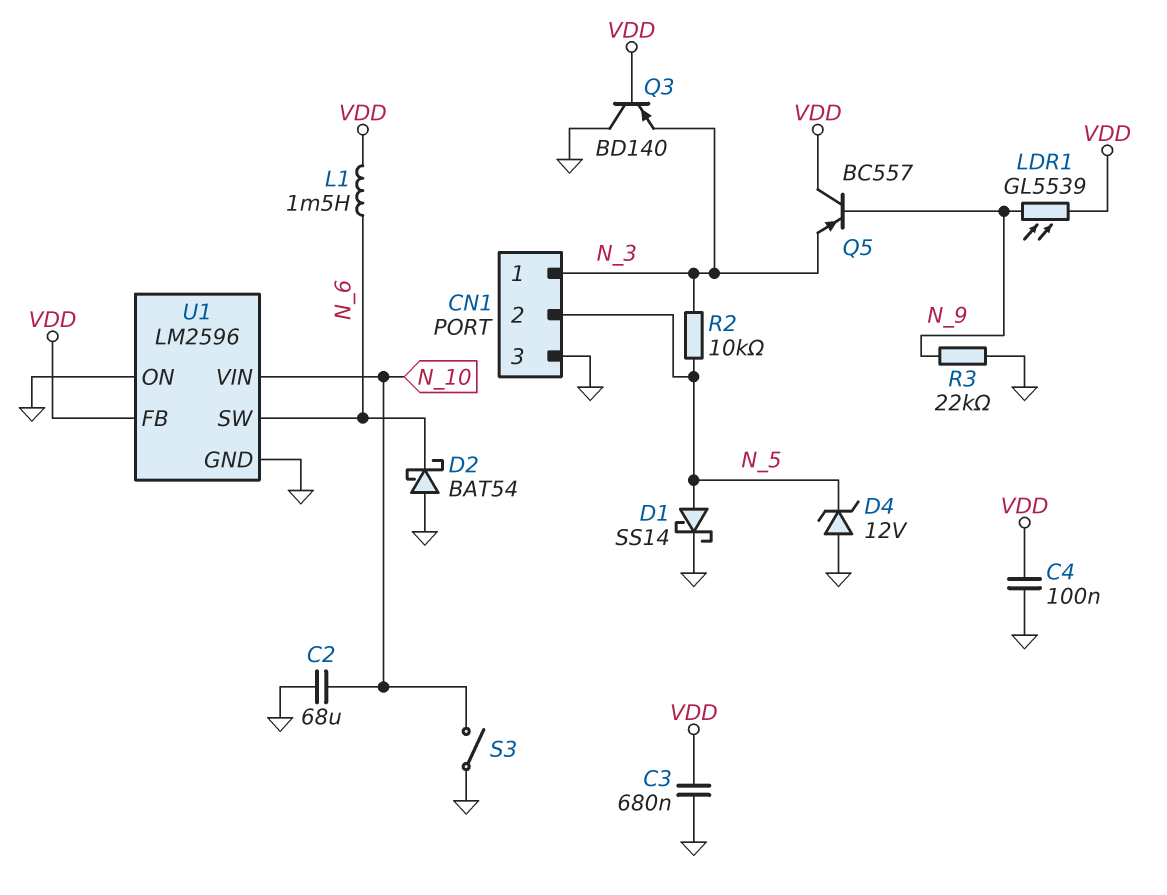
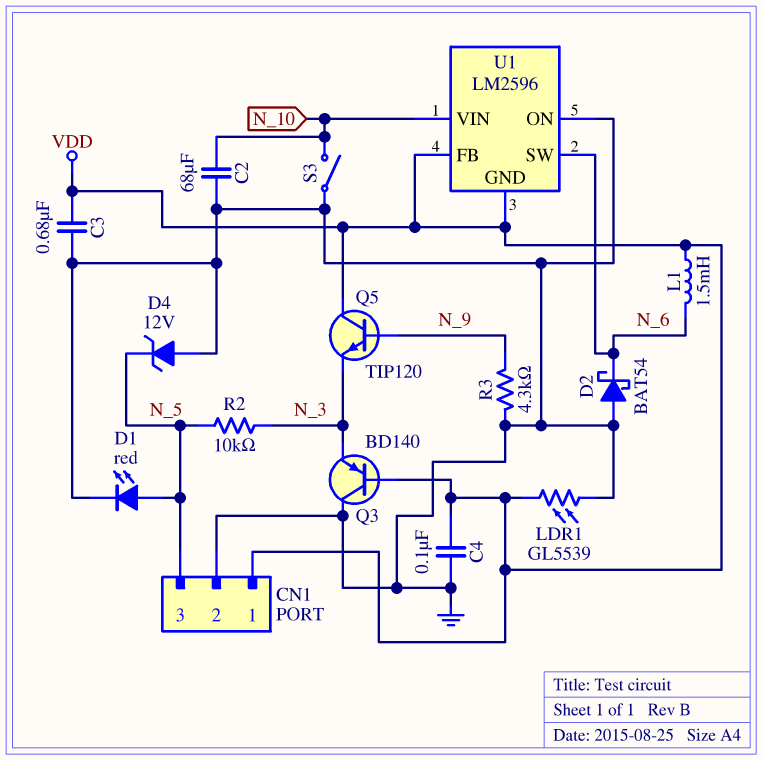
CN1 pin 1: N_3 -> VDD
CN1 pin 2: N_5 -> GND
CN1 pin 3: GND -> N_5
D1: schottky SS14 (A N_5, K GND) -> LED red (A N_5, K GND)
LDR1: GL5539 (N_9, VDD) -> GL5539 (GND, VDD)
Q5: PNP BC557 (B N_9, C VDD, E N_3) -> NPN TIP120 (B N_9, C VDD, E N_3)
R3: 22k (GND, N_9) -> 4.3k (GND, N_9)
U1 pin GND: GND -> VDD

